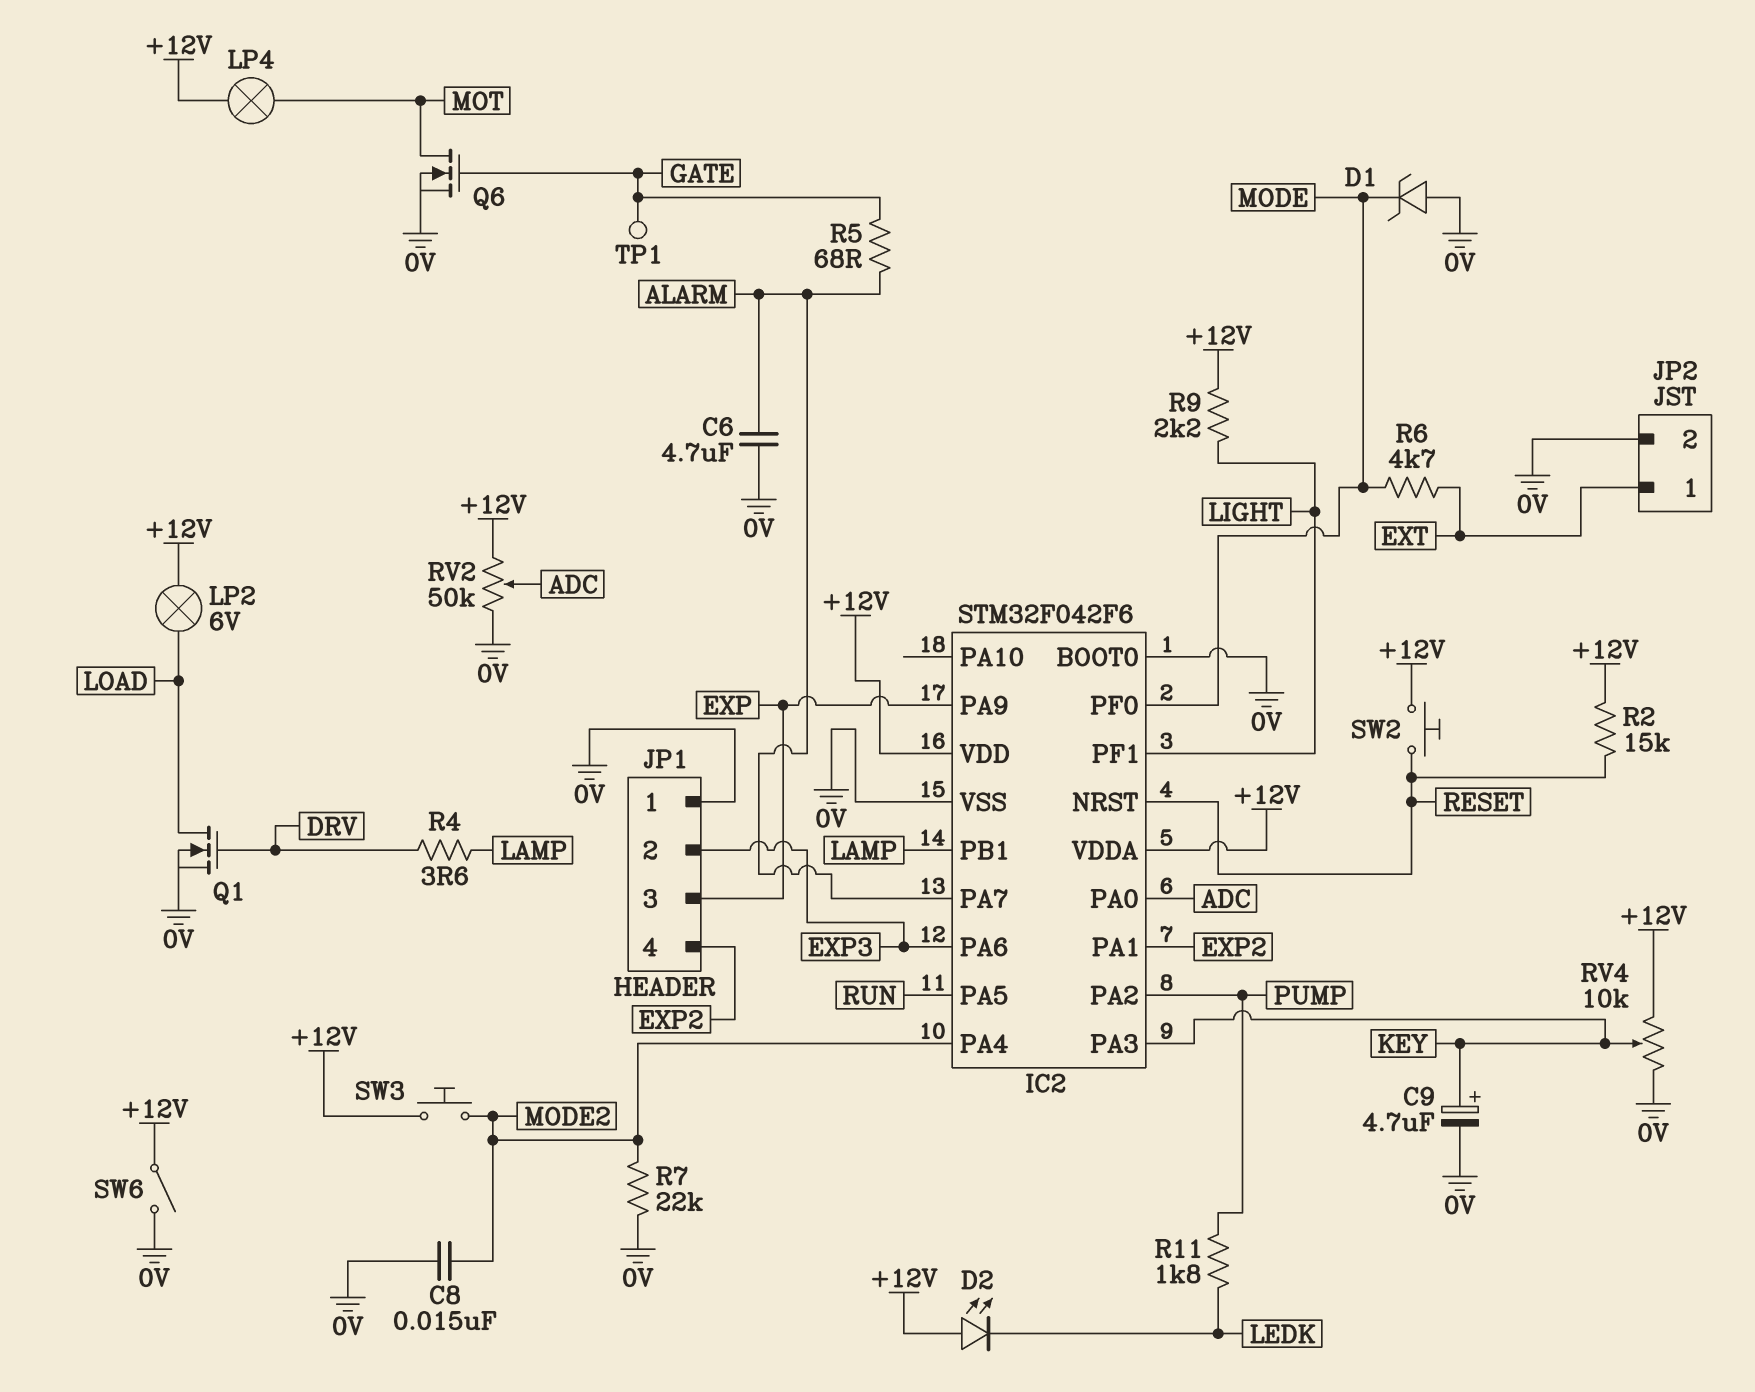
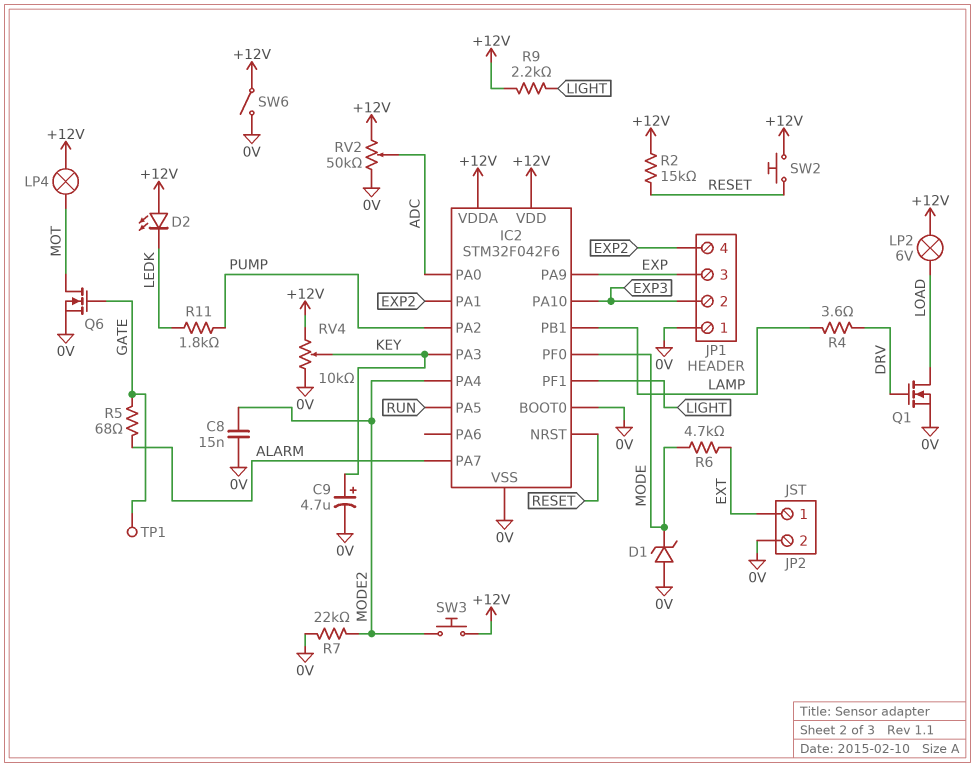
C6: 4.7uF (0V, ALARM) -> none
IC2 pin PA6: EXP3 -> none
IC2 pin PA10: none -> EXP3

